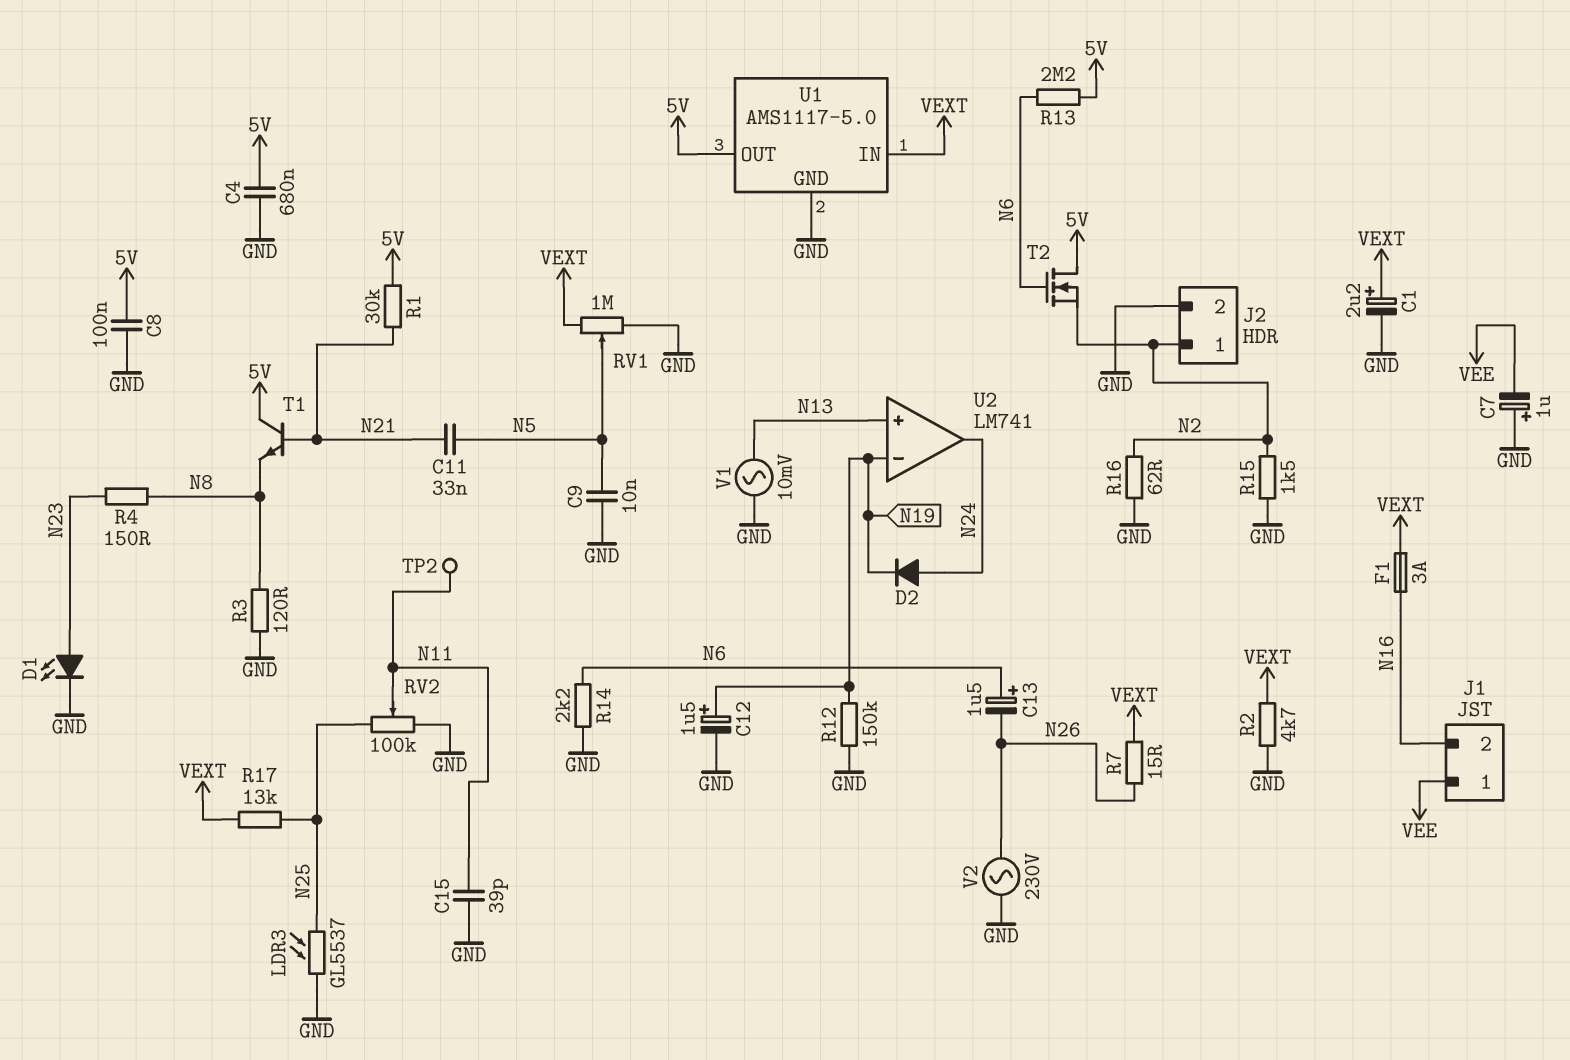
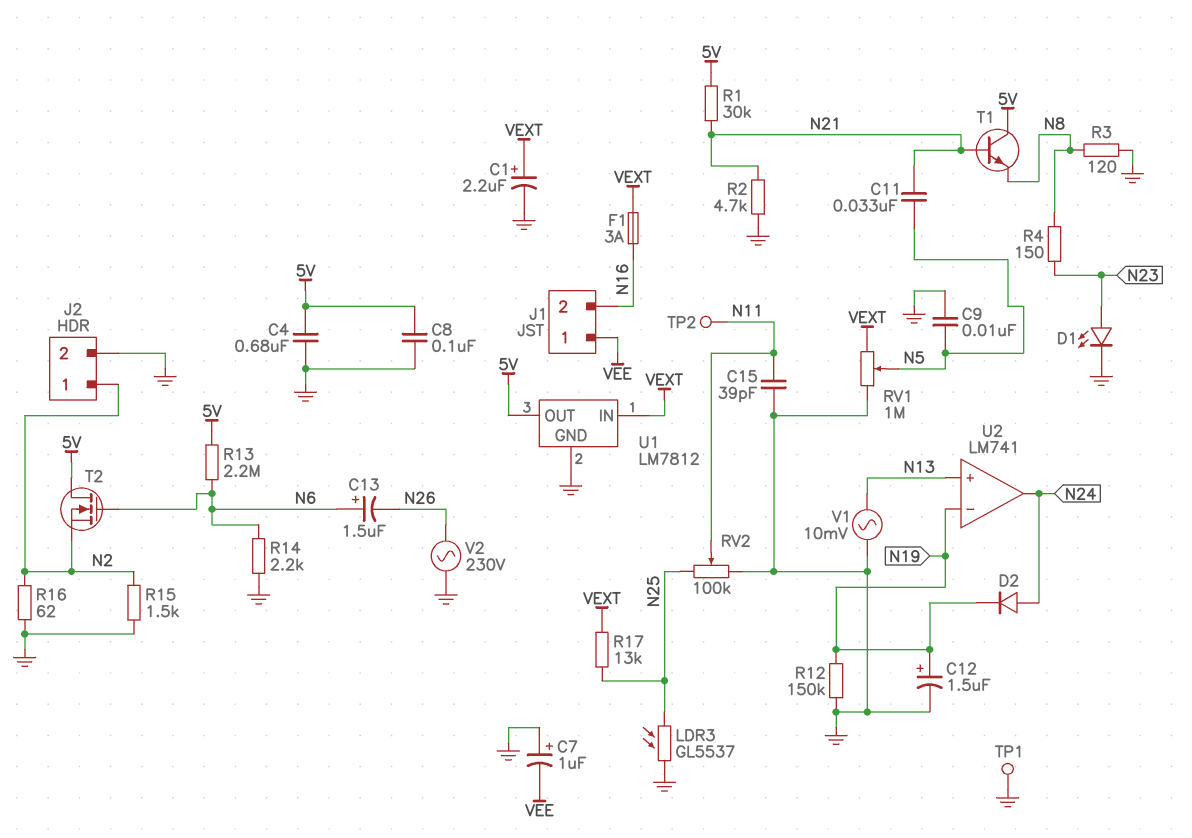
R2: 4.7k (GND, VEXT) -> 4.7k (GND, N21)
R7: 15 (N26, VEXT) -> none
TP1: none -> test point (GND)
U1: AMS1117-5.0 -> LM7812

